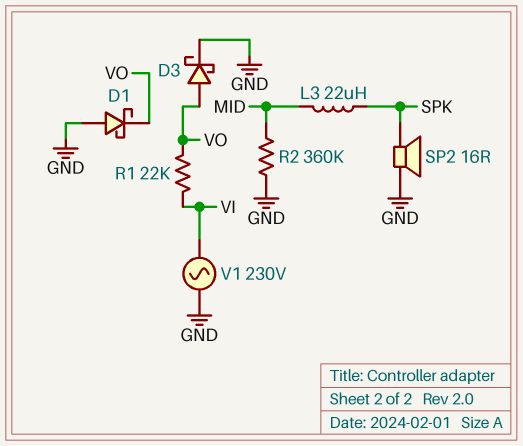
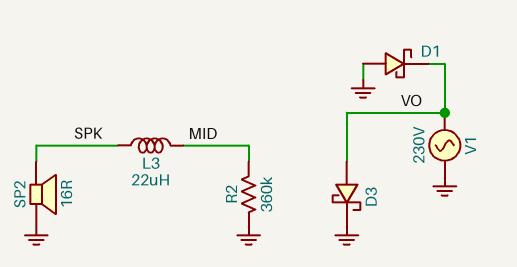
R1: 22k (VI, VO) -> none
V1: AC 230V (GND, VI) -> AC 230V (GND, VO)

